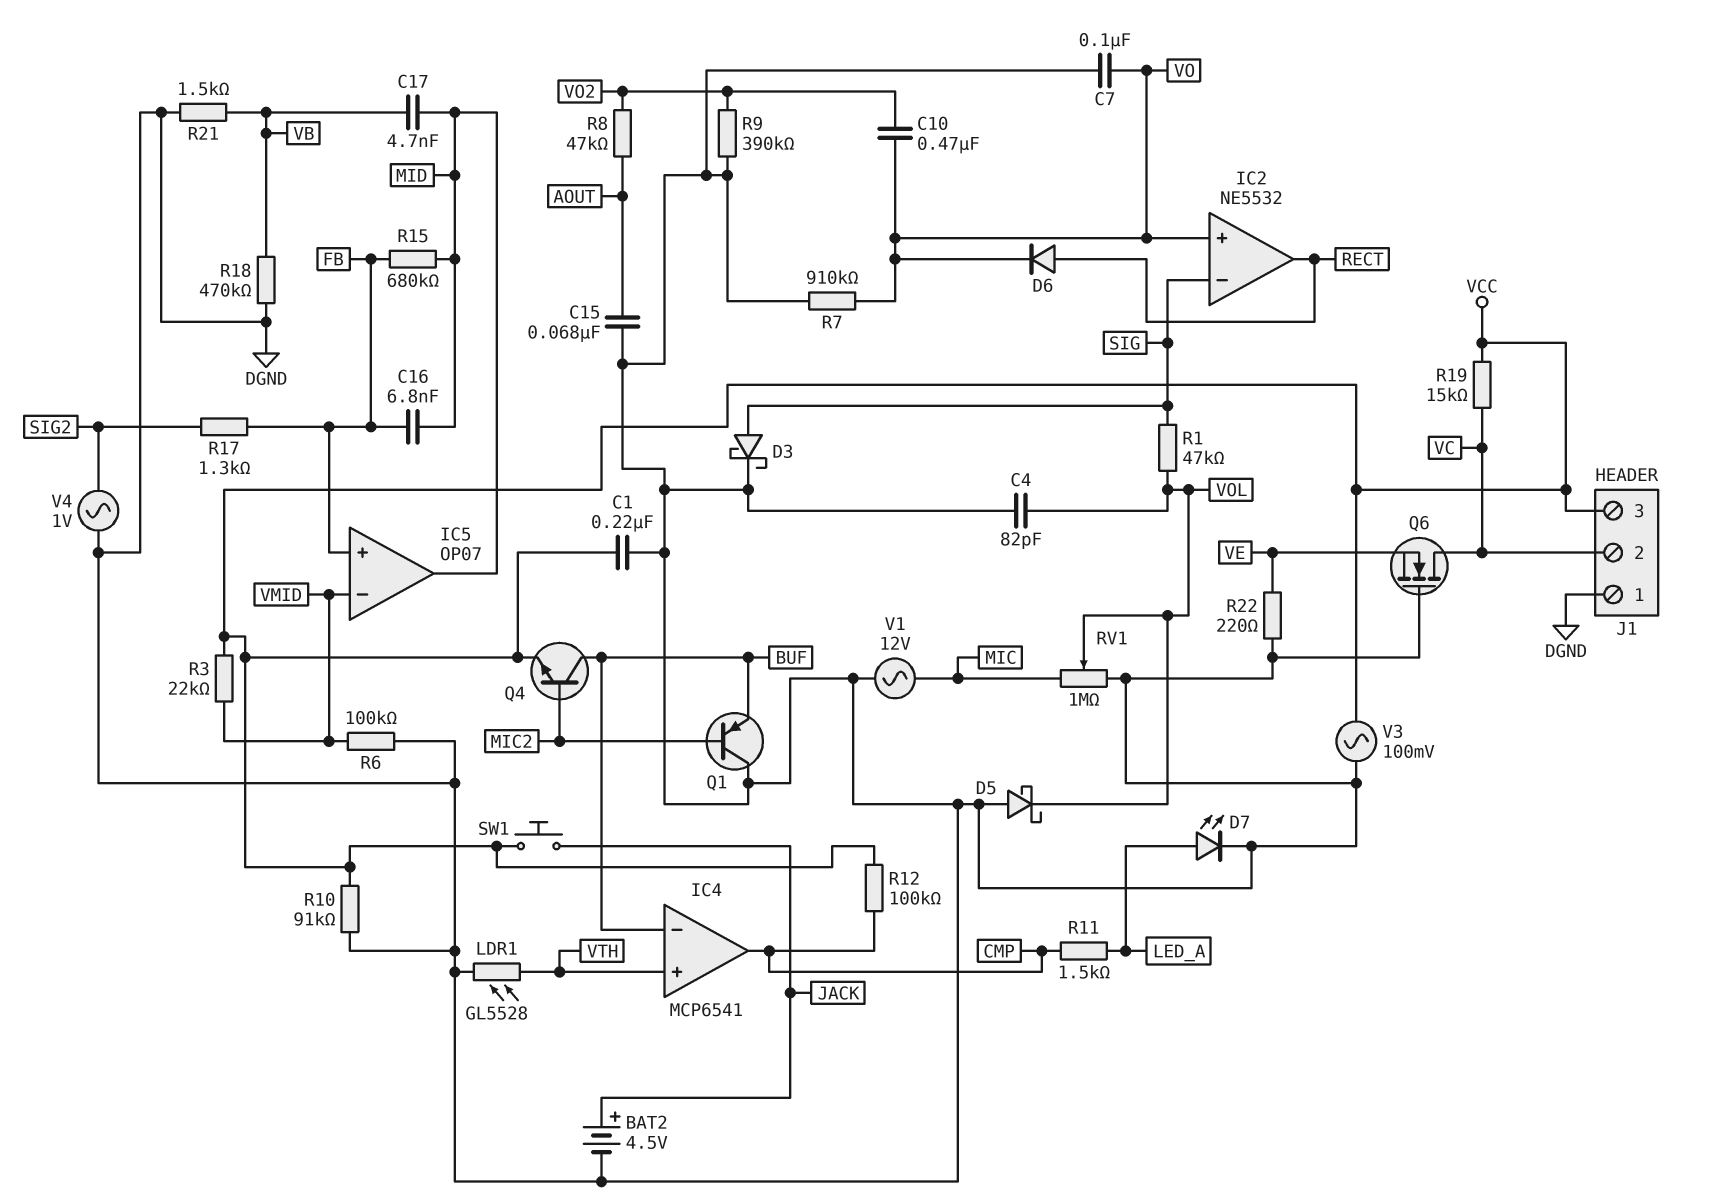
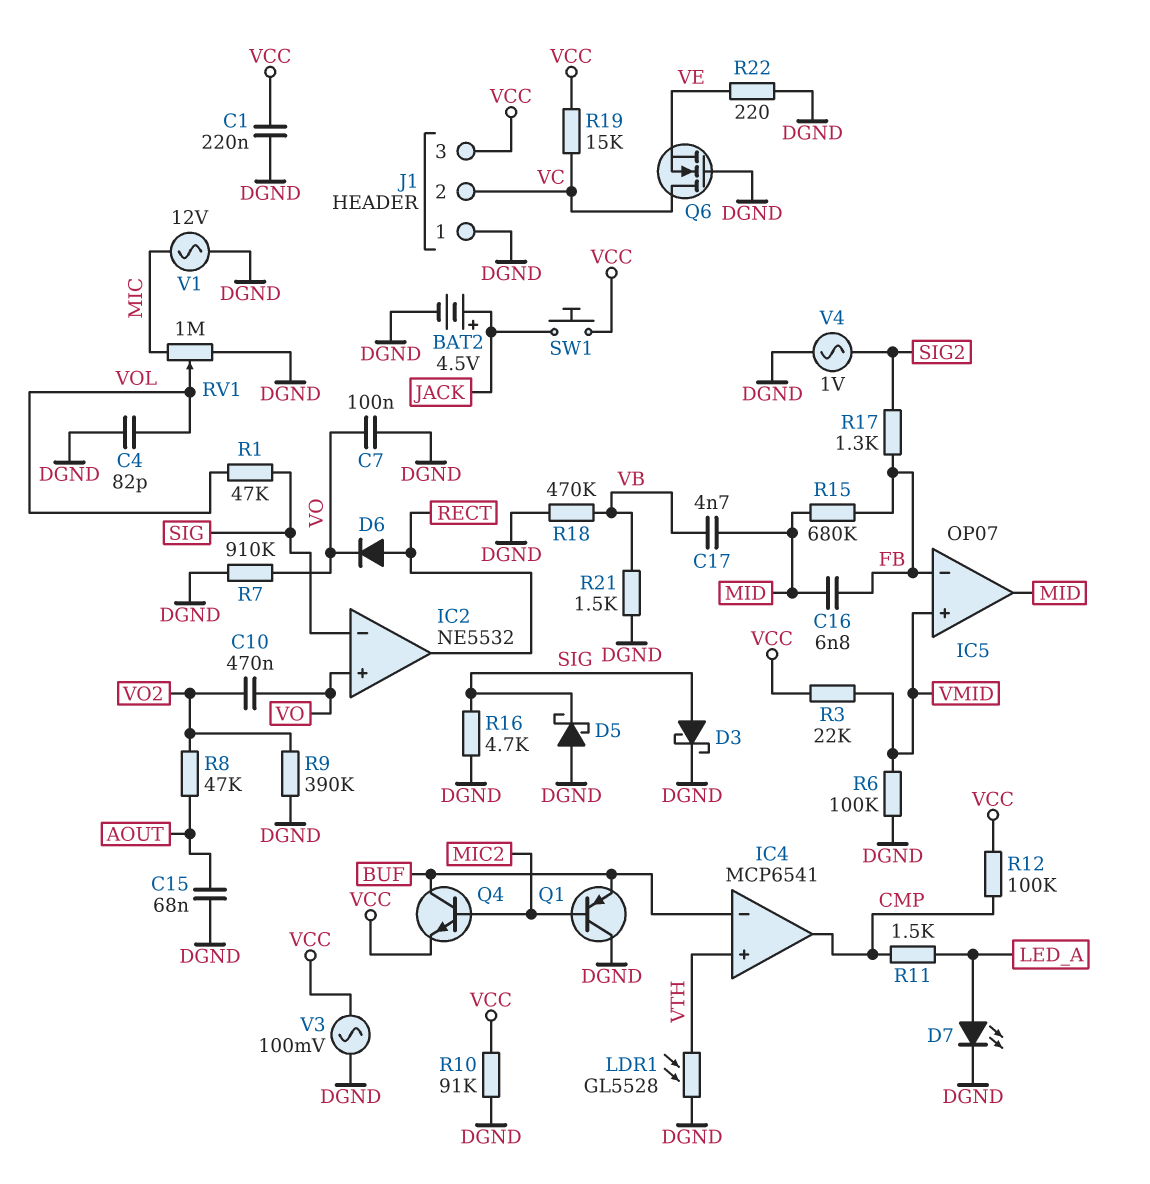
D5: schottky (A DGND, K VOL) -> schottky (A DGND, K SIG)
IC5 pin in+: FB -> VMID
IC5 pin in-: VMID -> FB
R16: none -> 4.7k (DGND, SIG)

